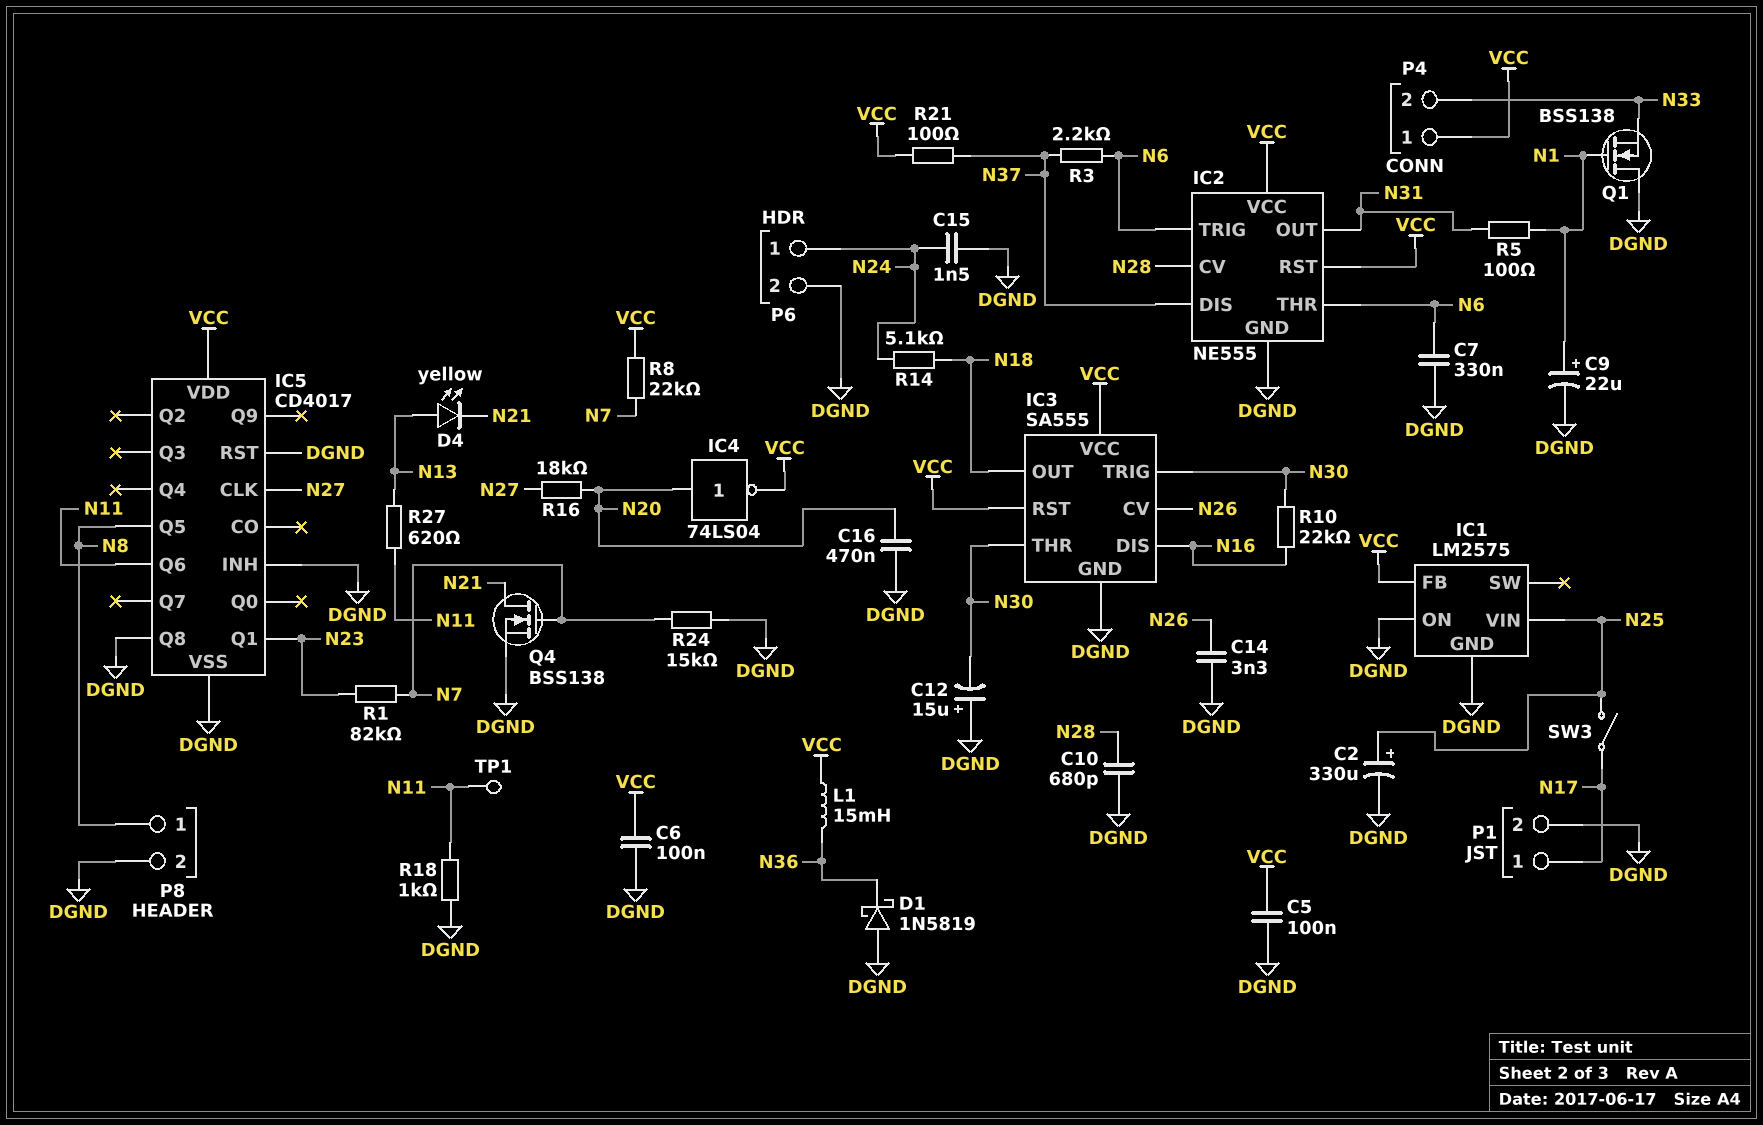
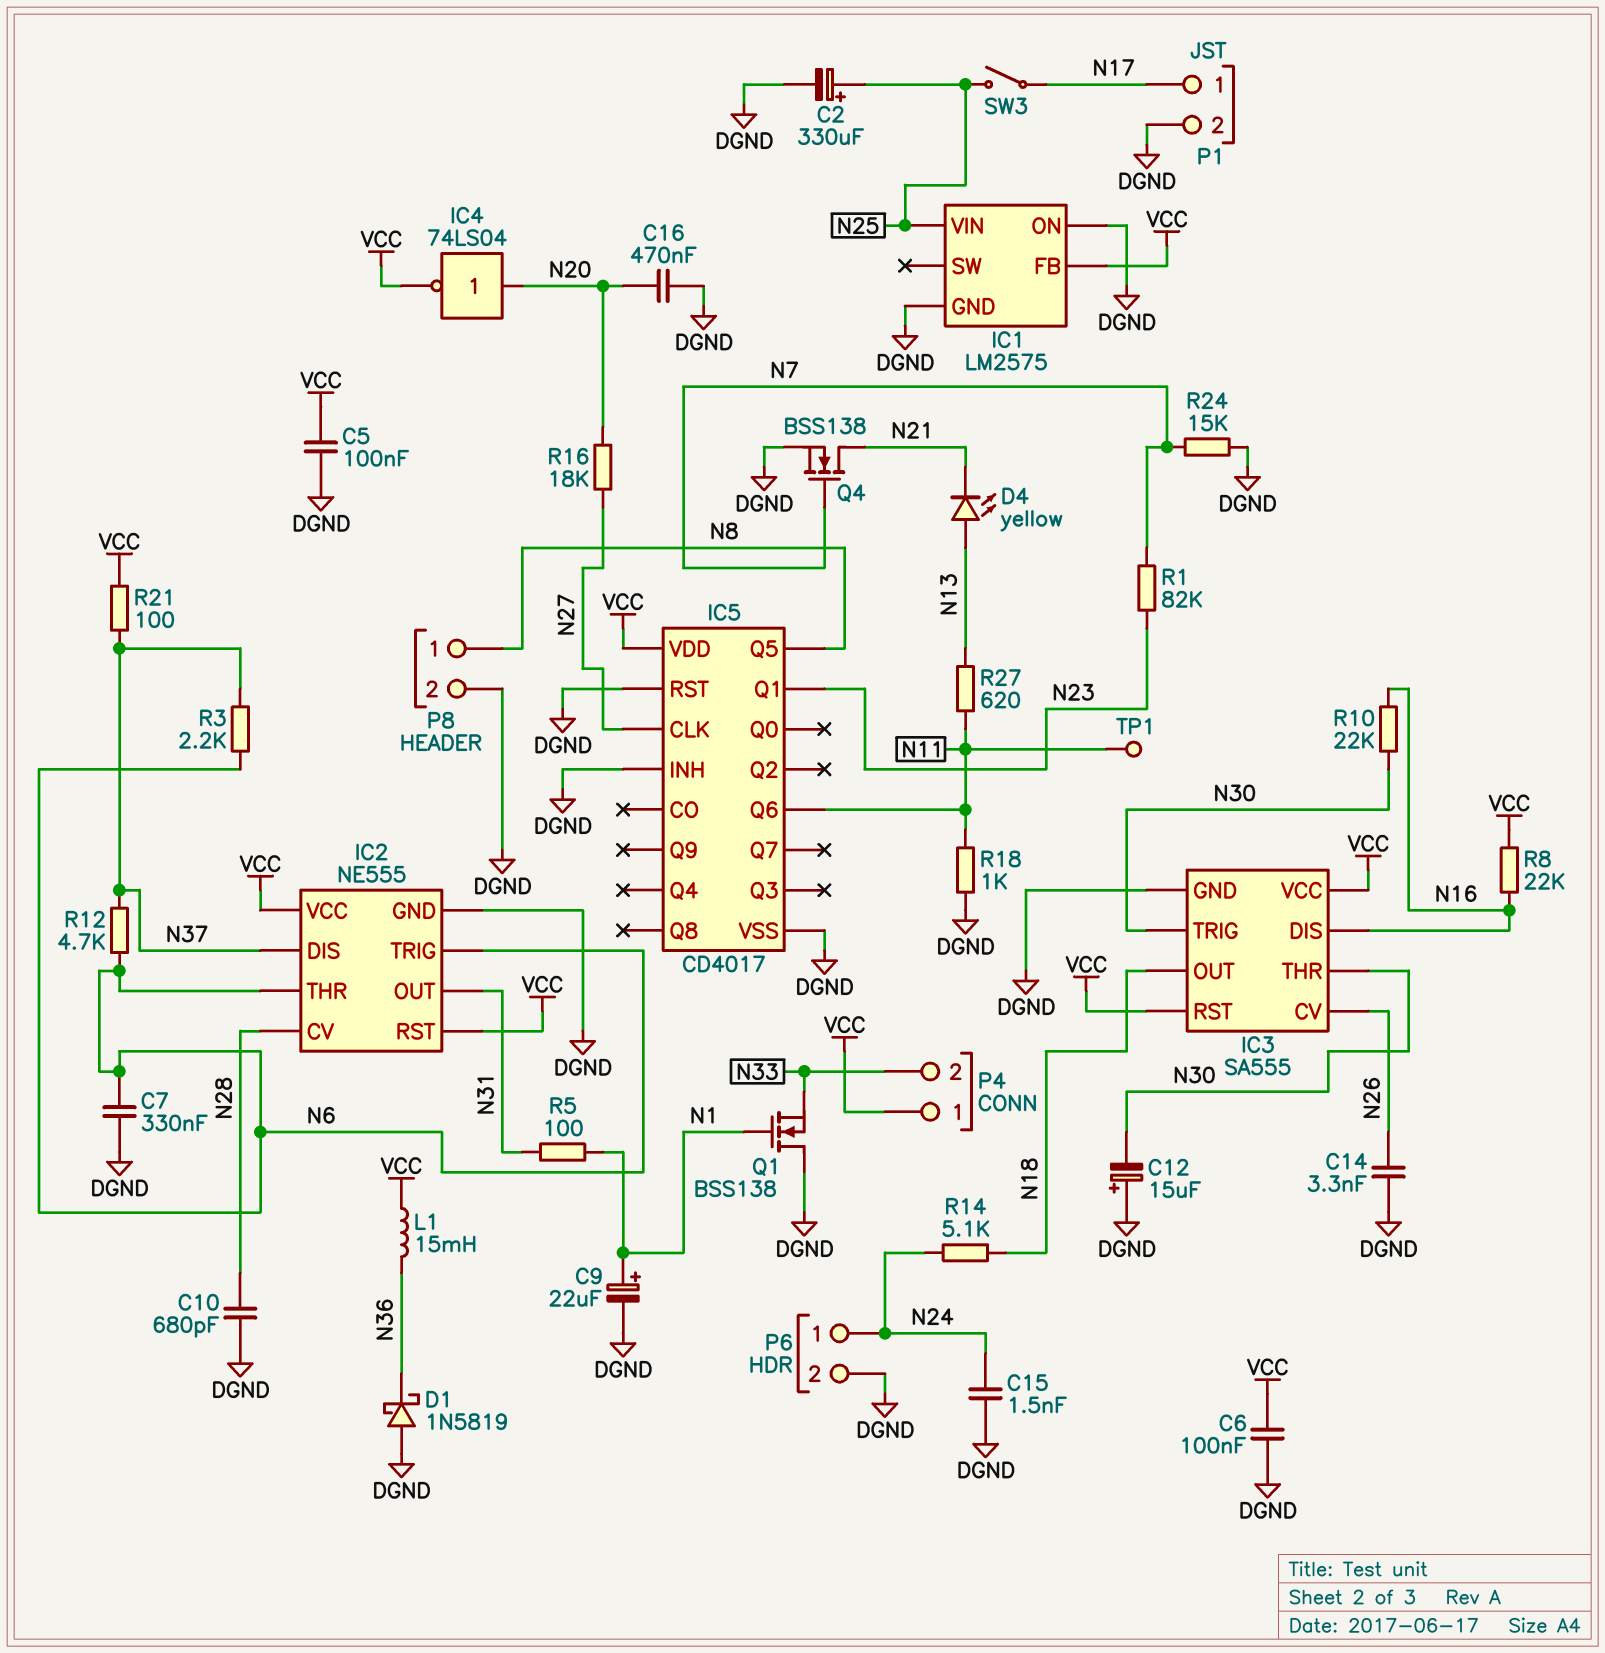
IC5 pin Q8: DGND -> none
R8: 22k (N7, VCC) -> 22k (N16, VCC)
R12: none -> 4.7k (N6, N37)

